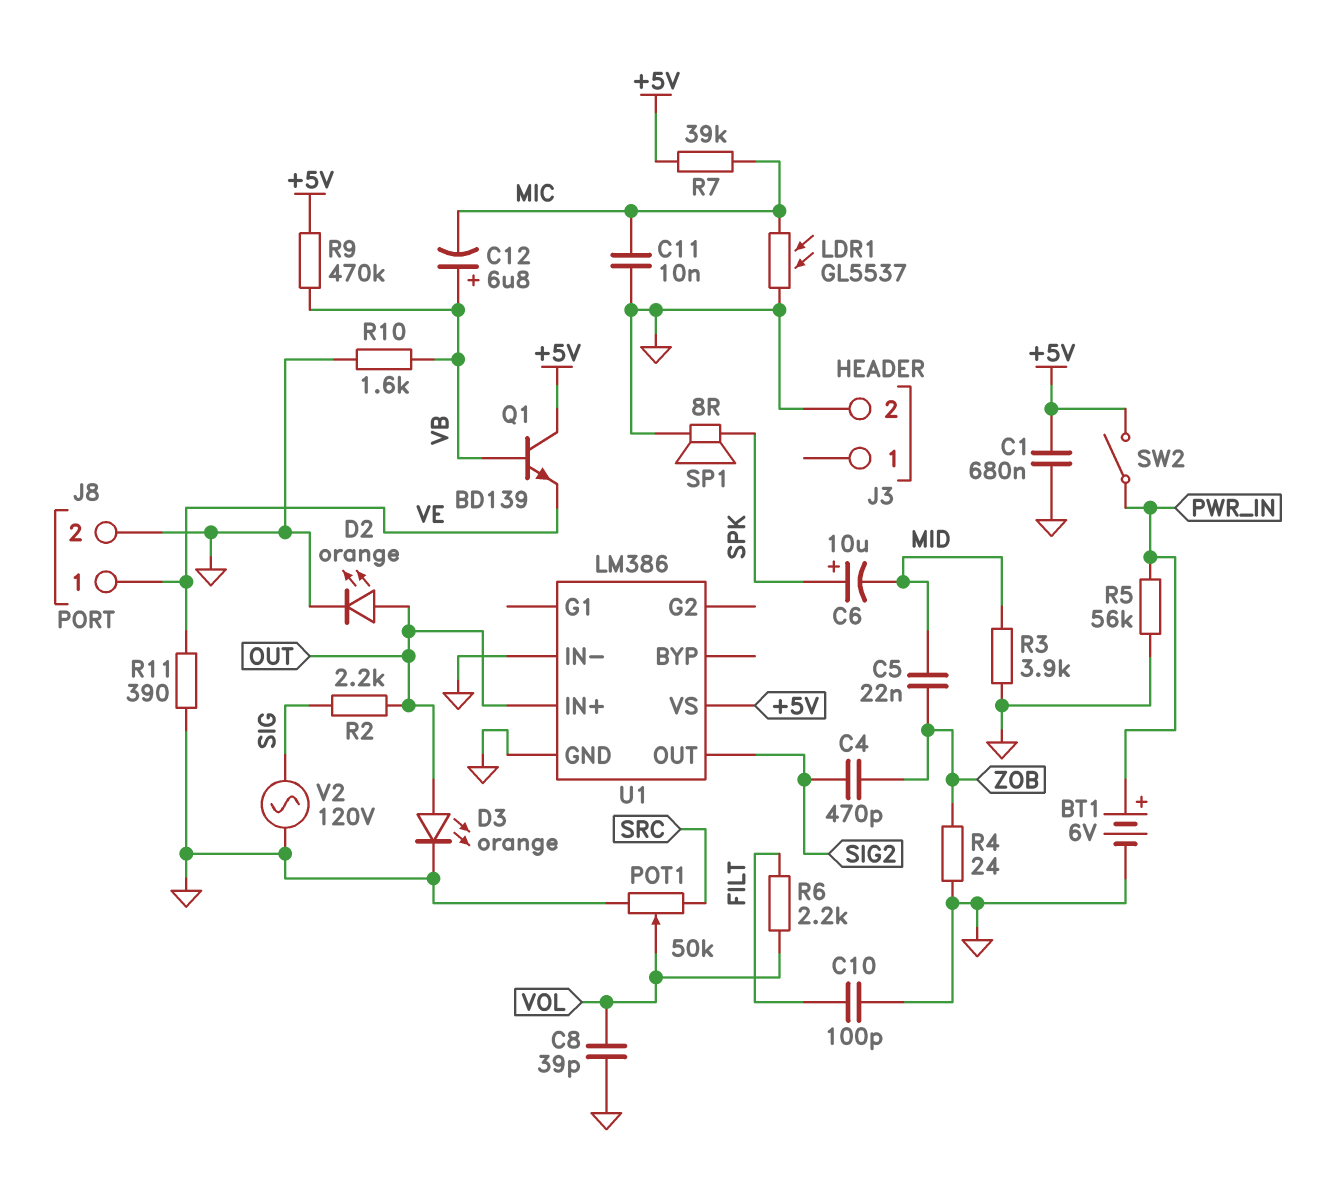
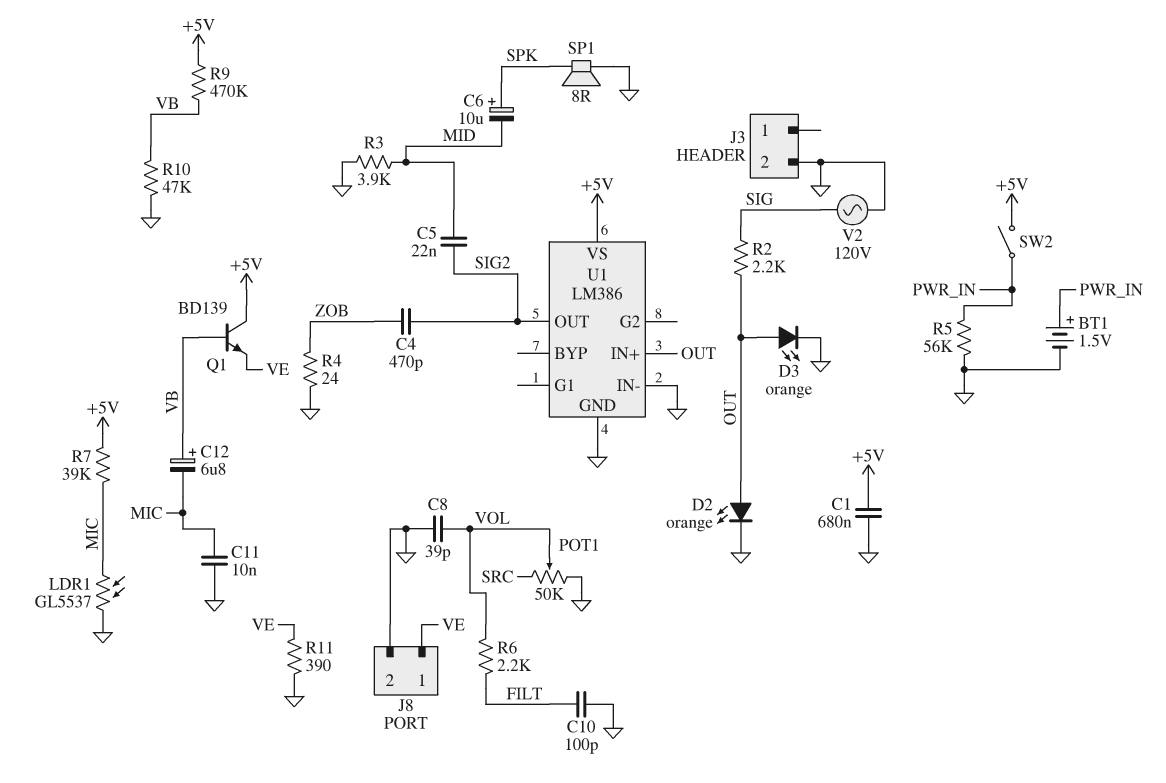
BT1: 6V (plus PWR_IN, minus GND) -> 1.5V (plus PWR_IN, minus GND)
C5: 22nF (MID, ZOB) -> 22nF (MID, SIG2)
R10: 1.6k (GND, VB) -> 47k (GND, VB)

